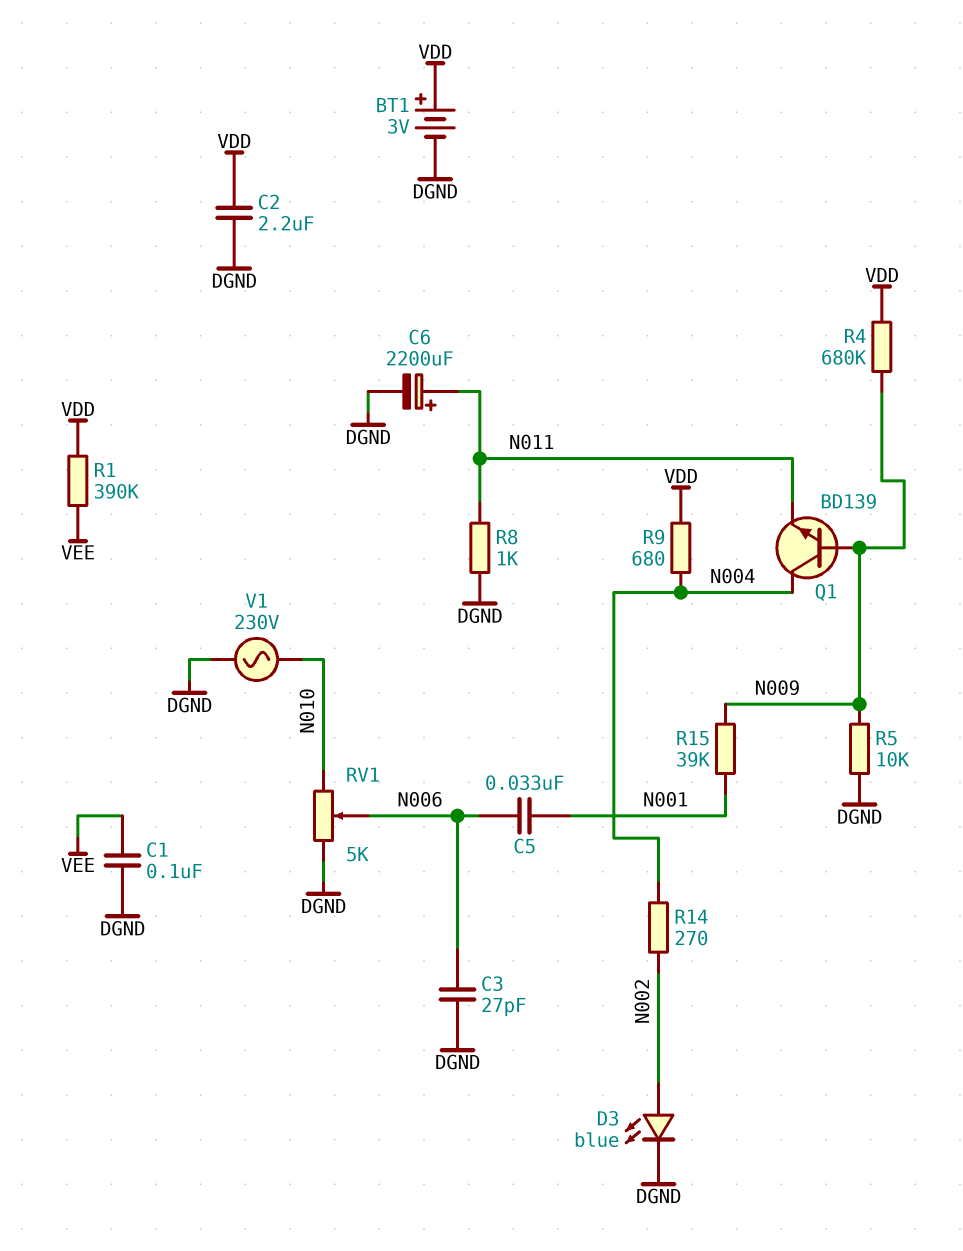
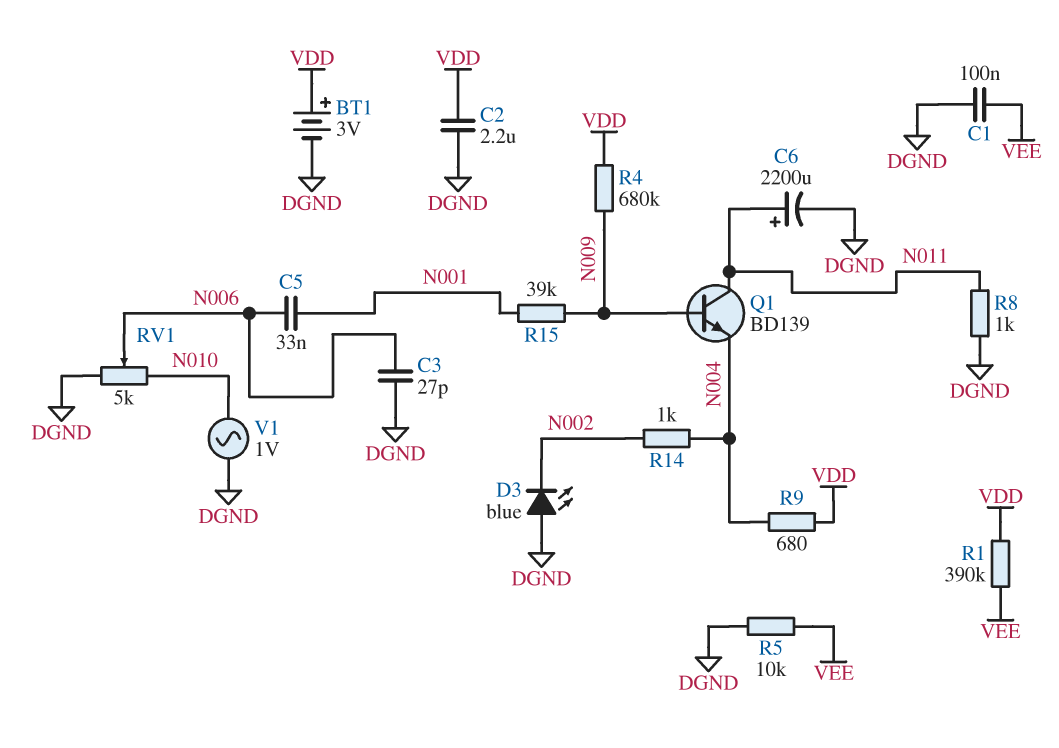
D3: LED blue (A N002, K DGND) -> LED blue (A DGND, K N002)
Q1: NPN BD139 (B N009, C N004, E N011) -> NPN BD139 (B N009, C N011, E N004)
R5: 10k (DGND, N009) -> 10k (DGND, VEE)
R14: 270 (N002, N004) -> 1k (N002, N004)
V1: AC 230V (DGND, N010) -> AC 1V (DGND, N010)

